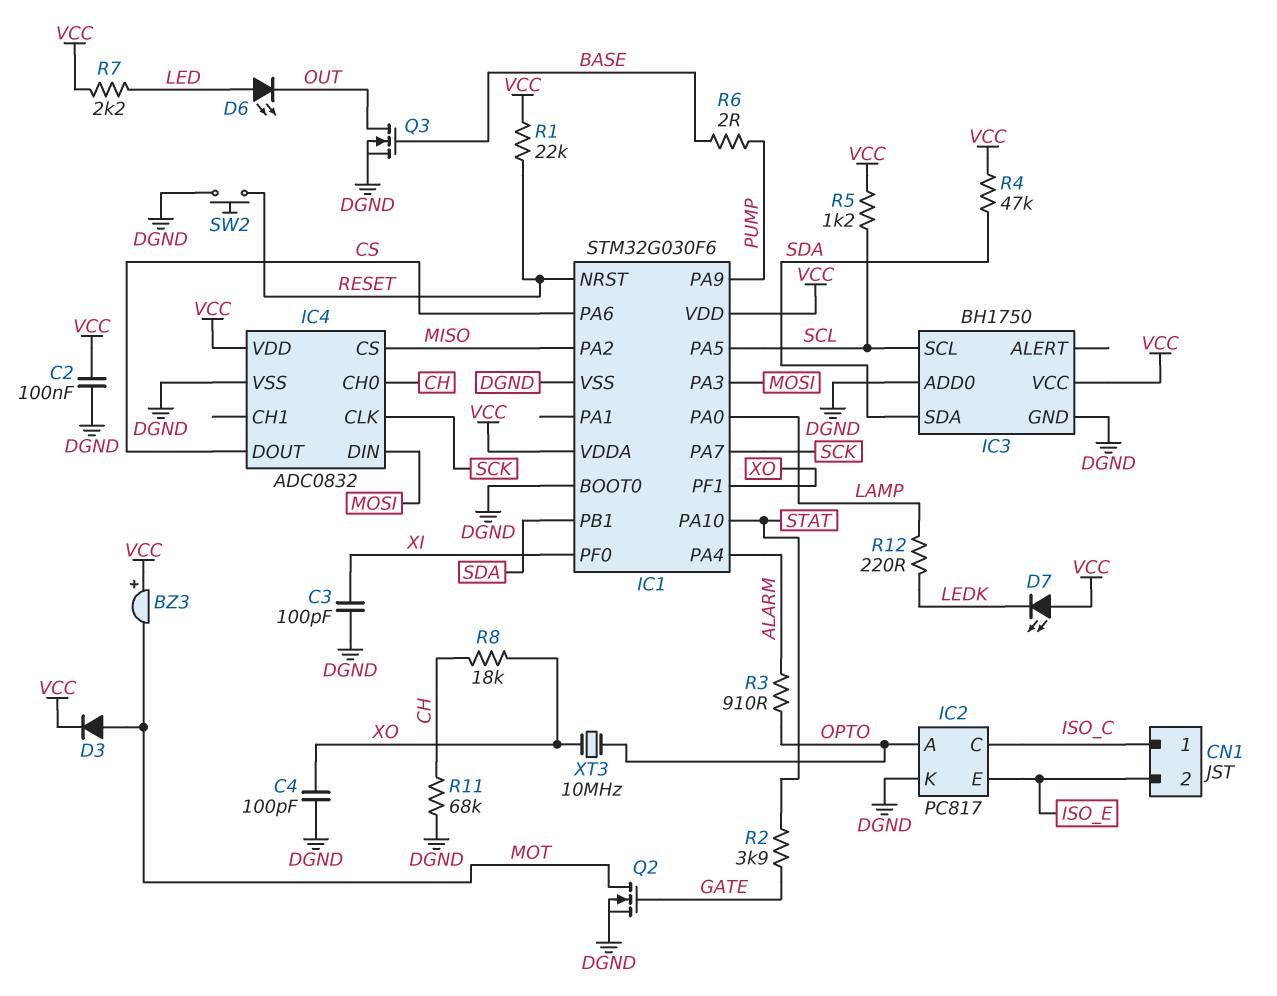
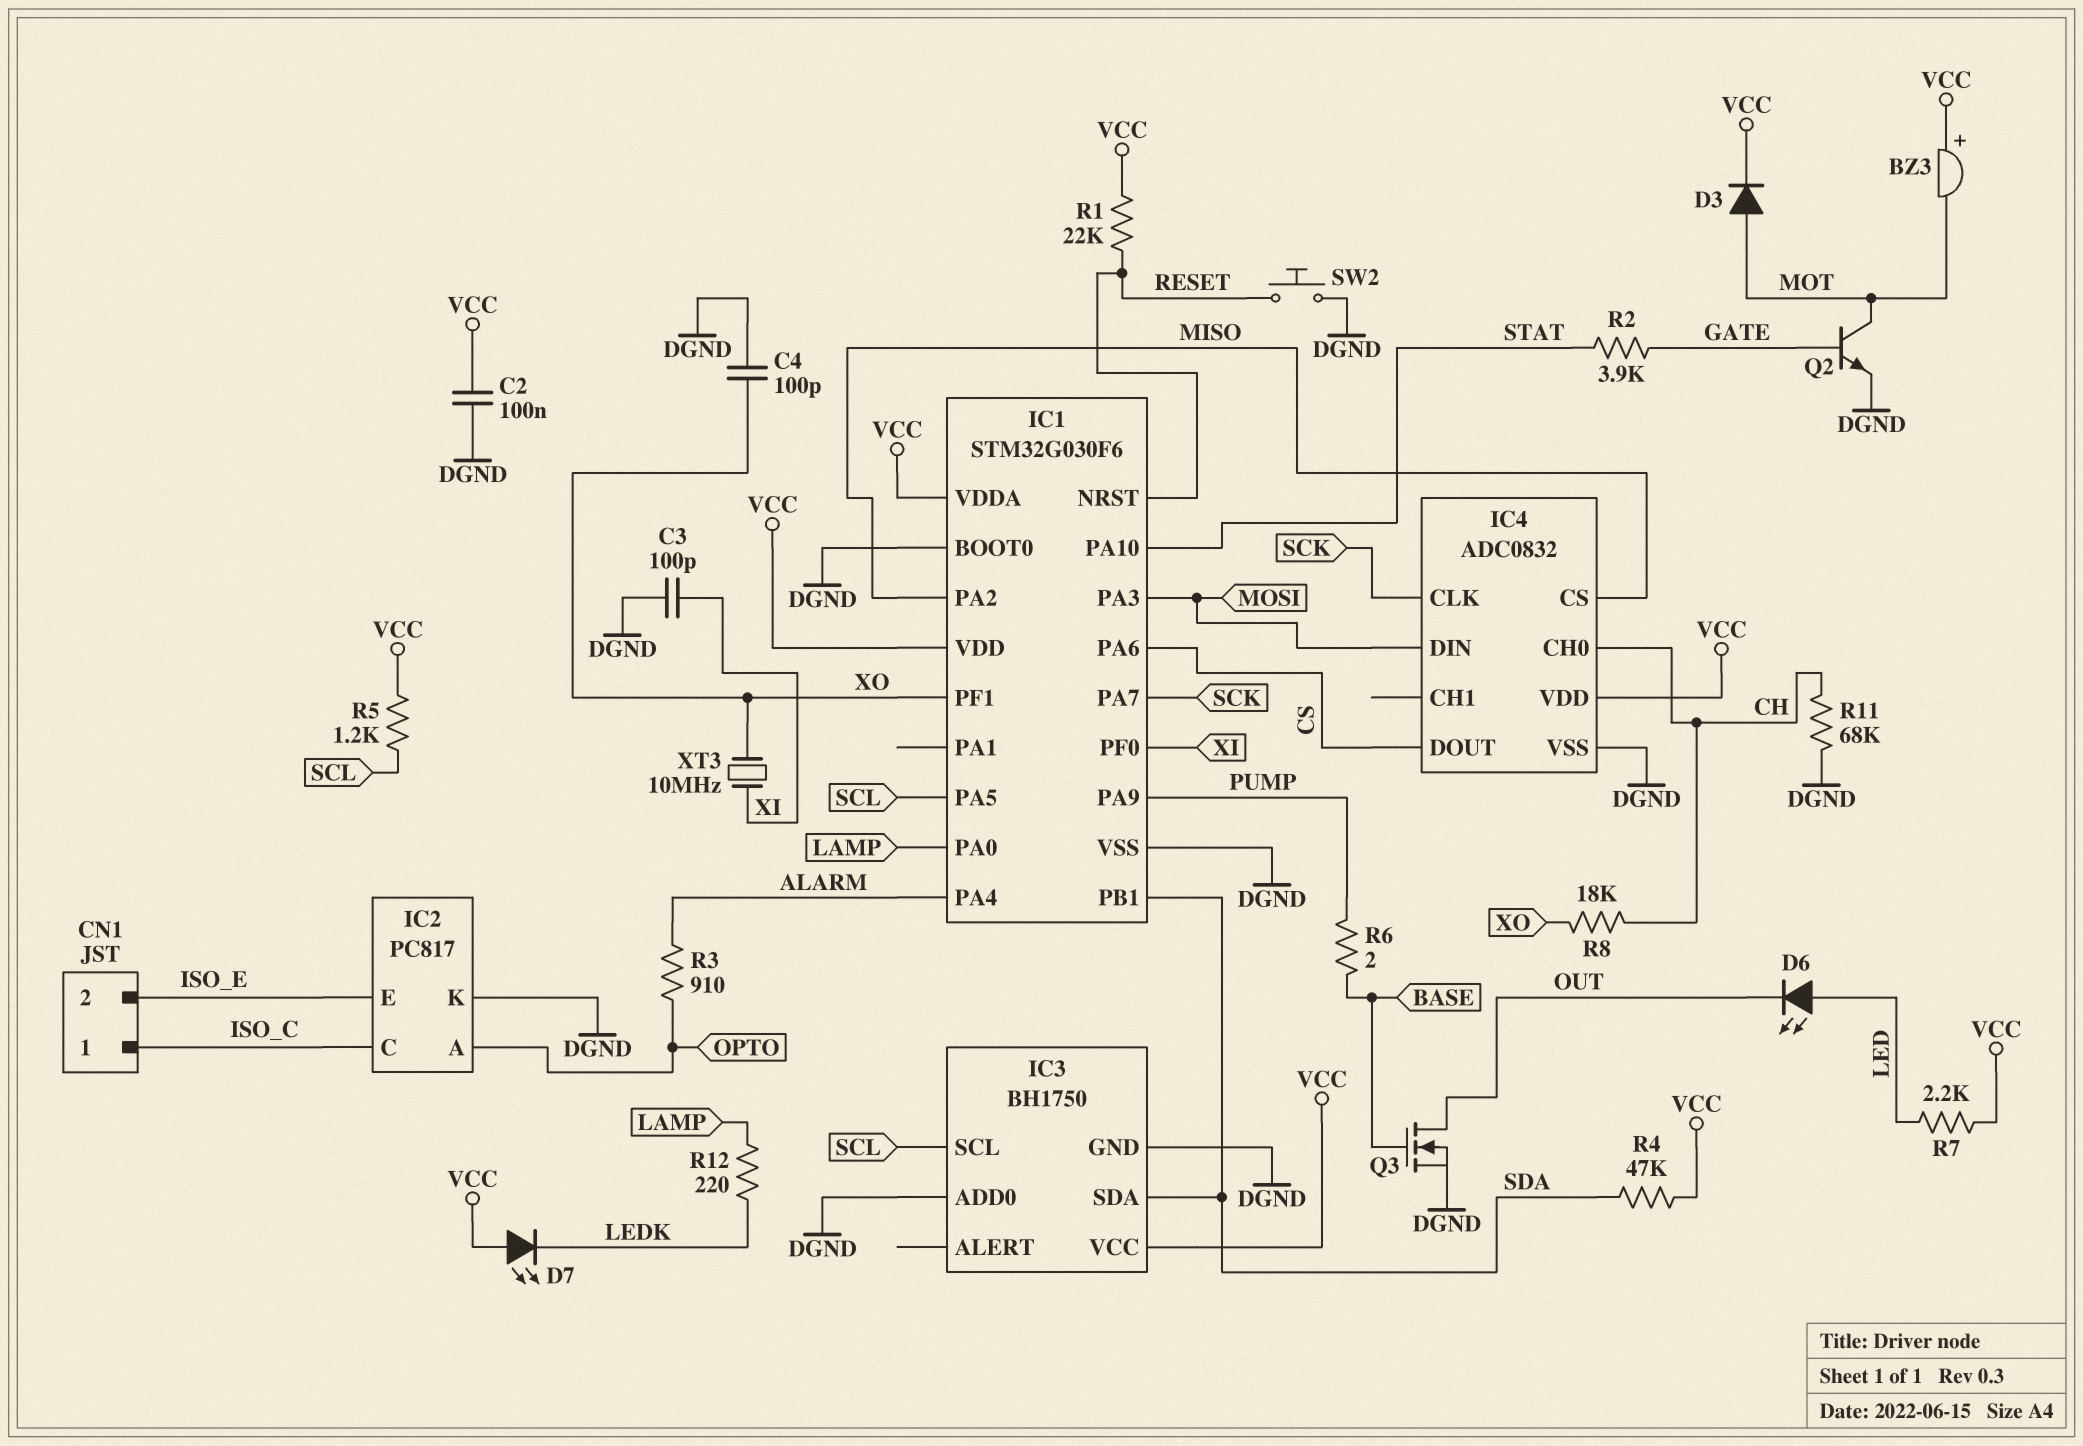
Q2: NMOS (G GATE, D MOT, S DGND) -> NPN (B GATE, C MOT, E DGND)
XT3: 10MHz (OPTO, XO) -> 10MHz (XI, XO)

